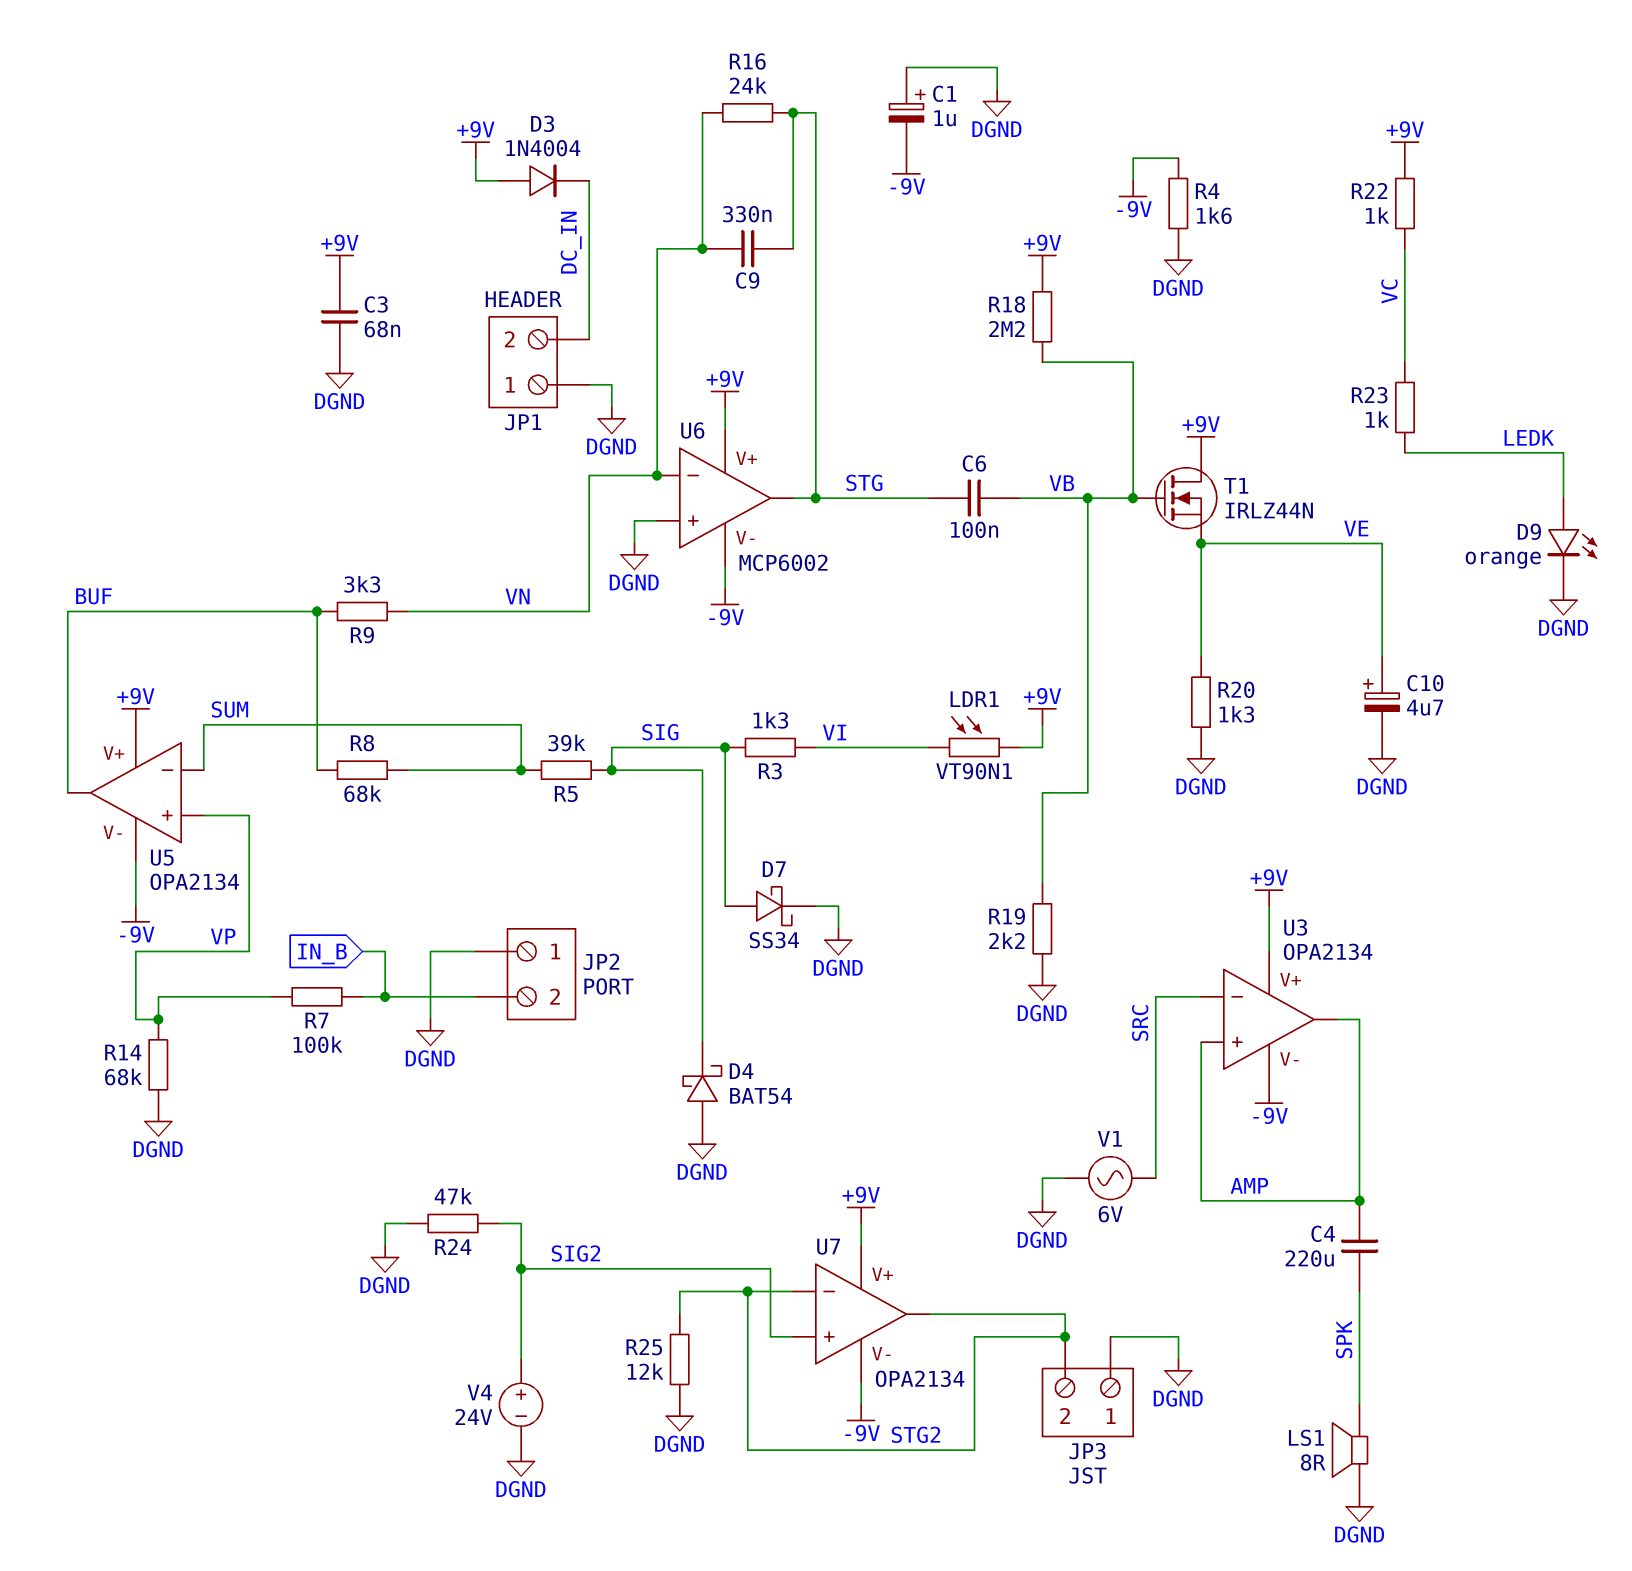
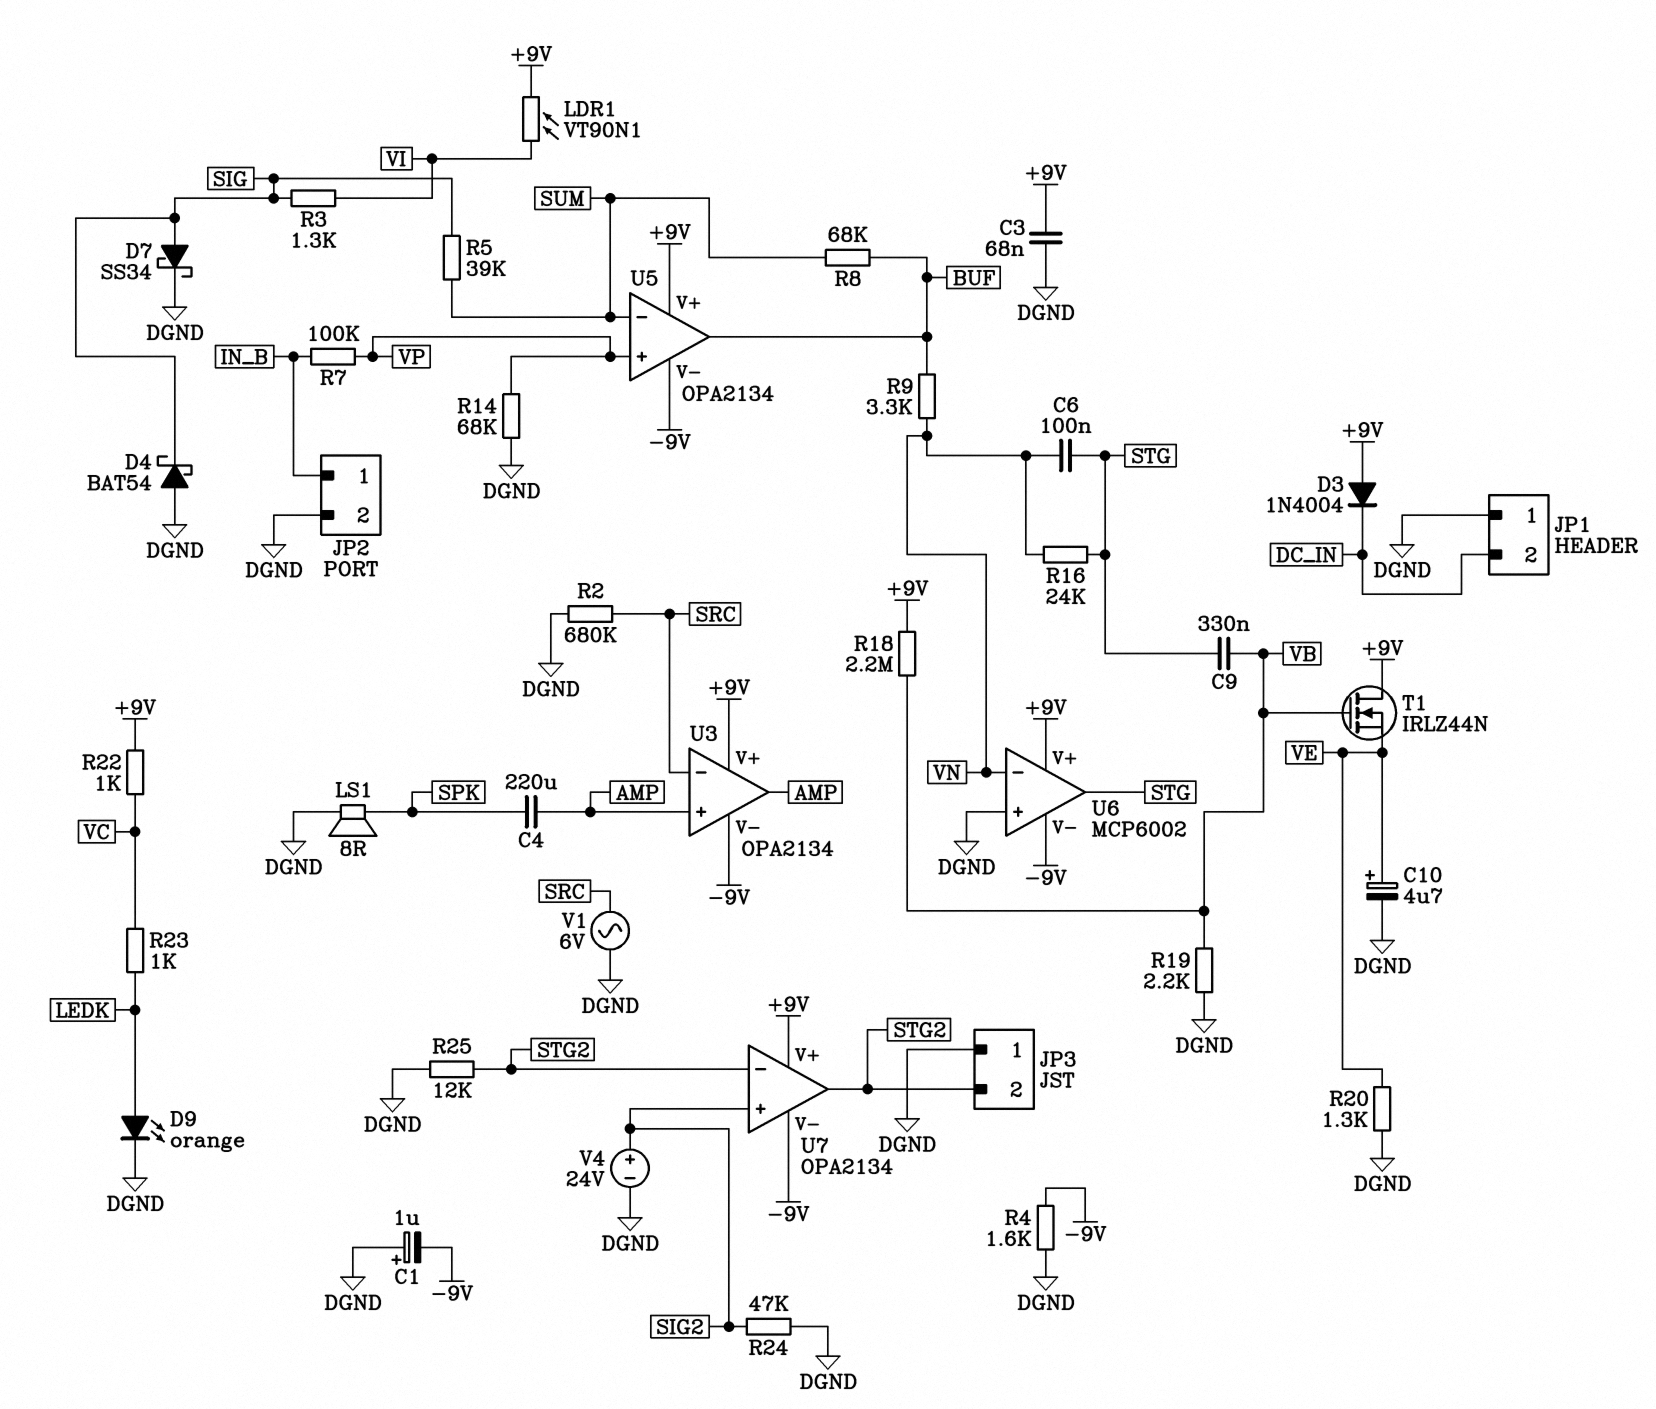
C6: 100nF (STG, VB) -> 100nF (STG, VN)
C9: 330nF (STG, VN) -> 330nF (STG, VB)
JP2 pin 1: DGND -> IN_B
JP2 pin 2: IN_B -> DGND
R2: none -> 680k (DGND, SRC)

